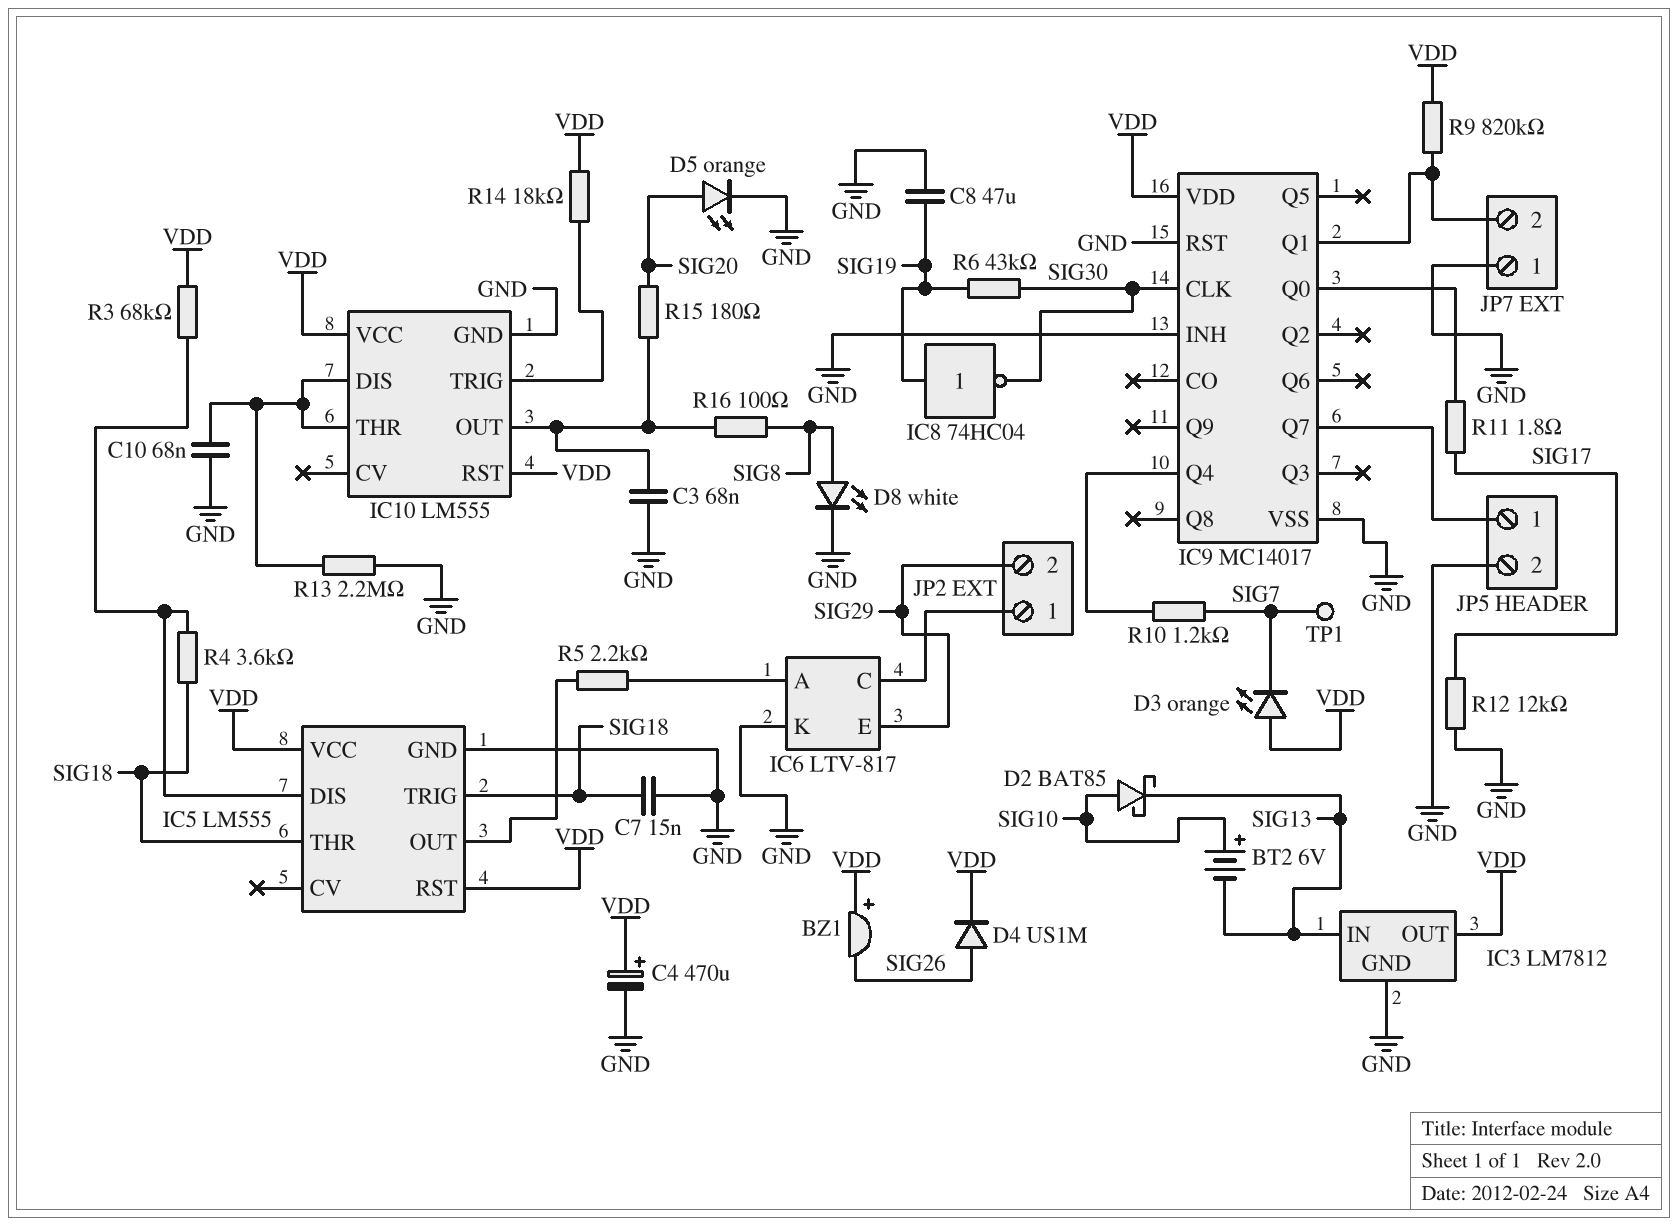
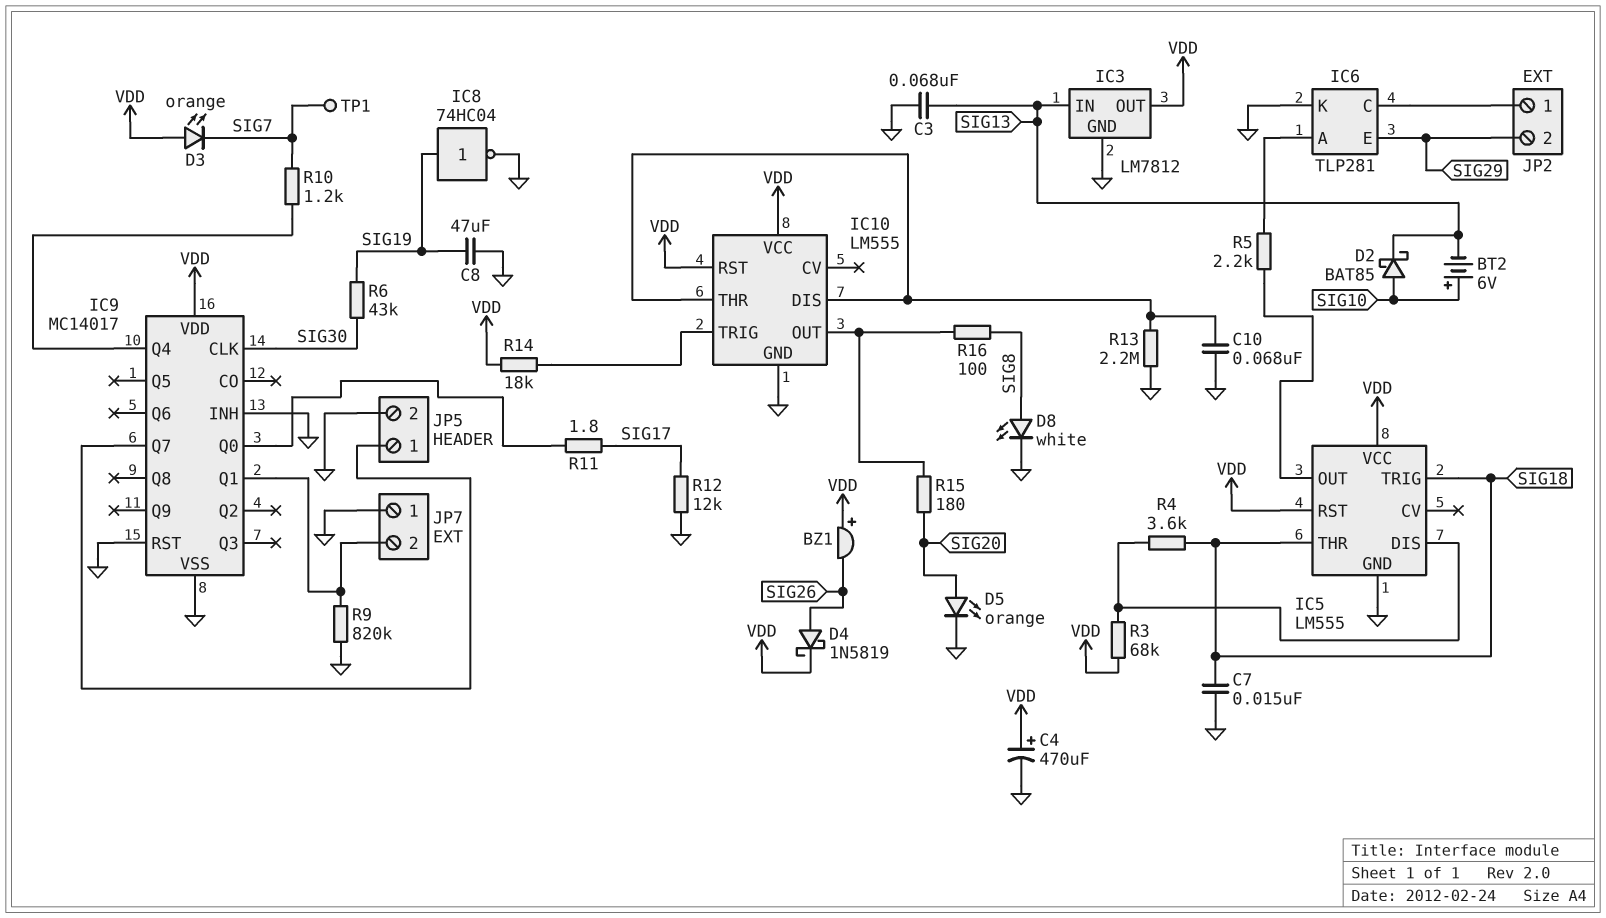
C3: 68nF (GND, IC10/OUT) -> 68nF (GND, SIG13)
D4: diode US1M (A SIG26, K VDD) -> schottky 1N5819 (A SIG26, K VDD)
IC6: LTV-817 -> TLP281
IC8: NOT 74HC04 (in SIG19, out SIG30) -> NOT 74HC04 (in SIG19, out GND)
R9: 820k (IC9/Q1, VDD) -> 820k (GND, IC9/Q1)

